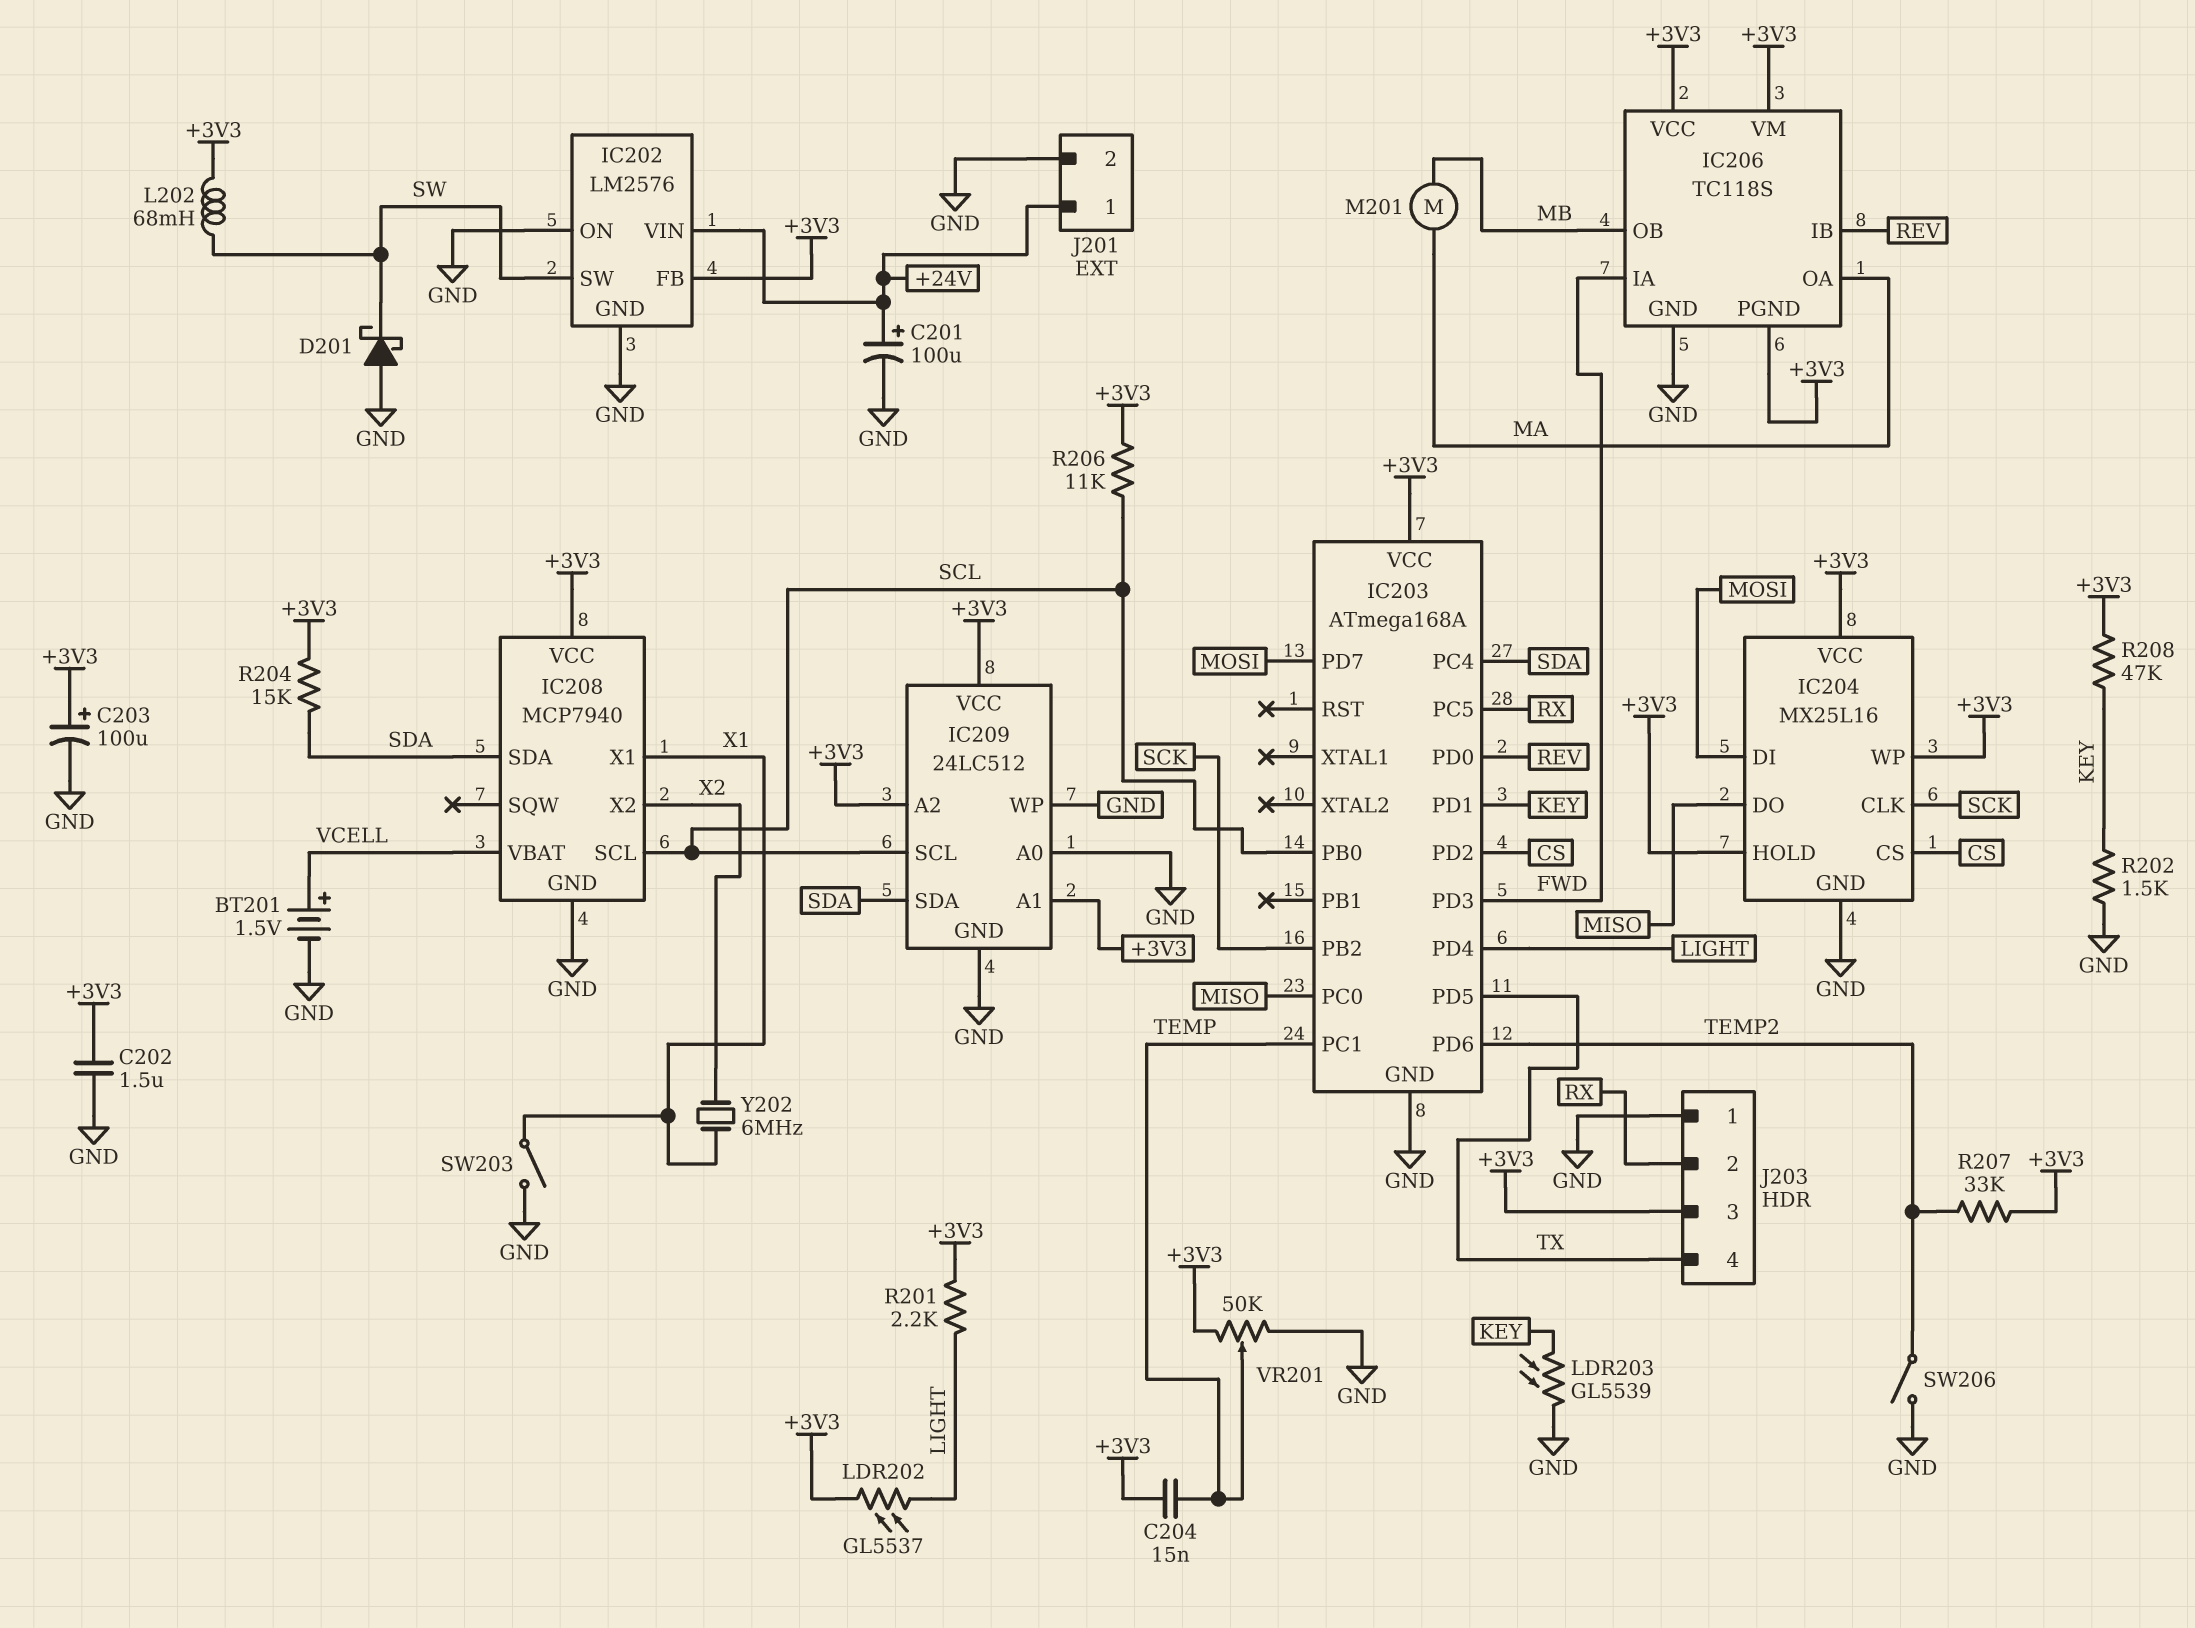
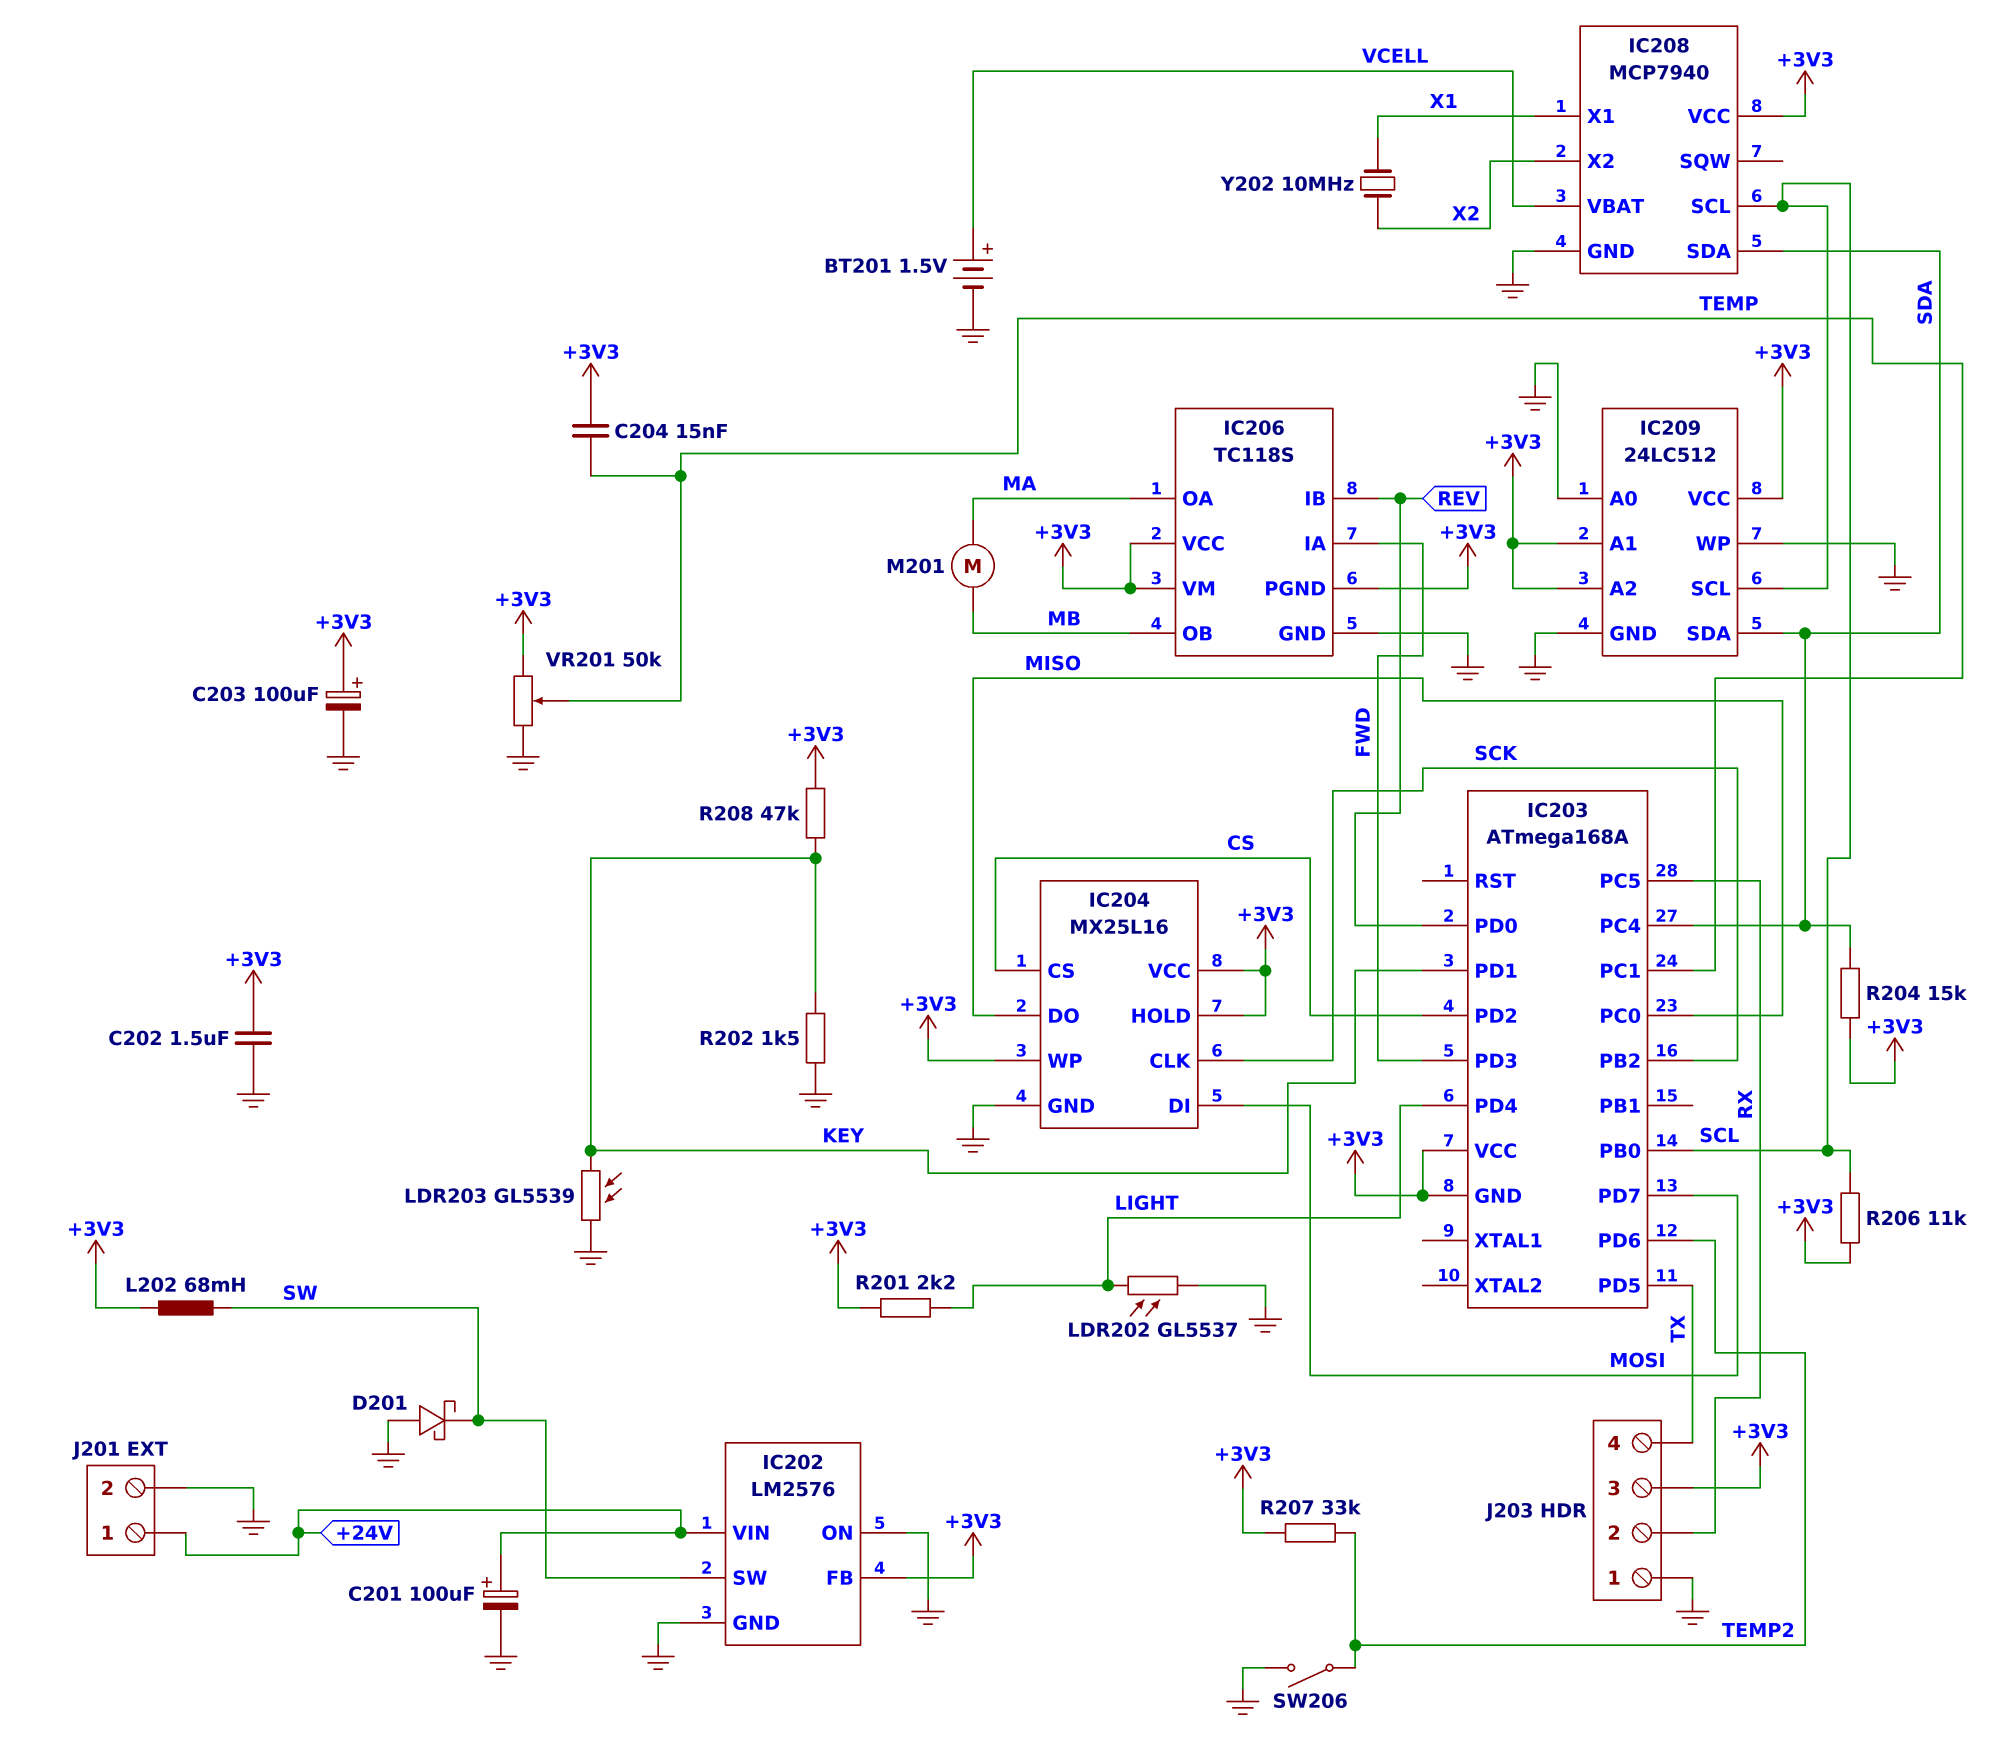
IC203 pin GND: GND -> +3V3
LDR202: GL5537 (+3V3, LIGHT) -> GL5537 (GND, LIGHT)
SW203: switch (GND, X1) -> none
Y202: 6MHz (X1, X2) -> 10MHz (X1, X2)

